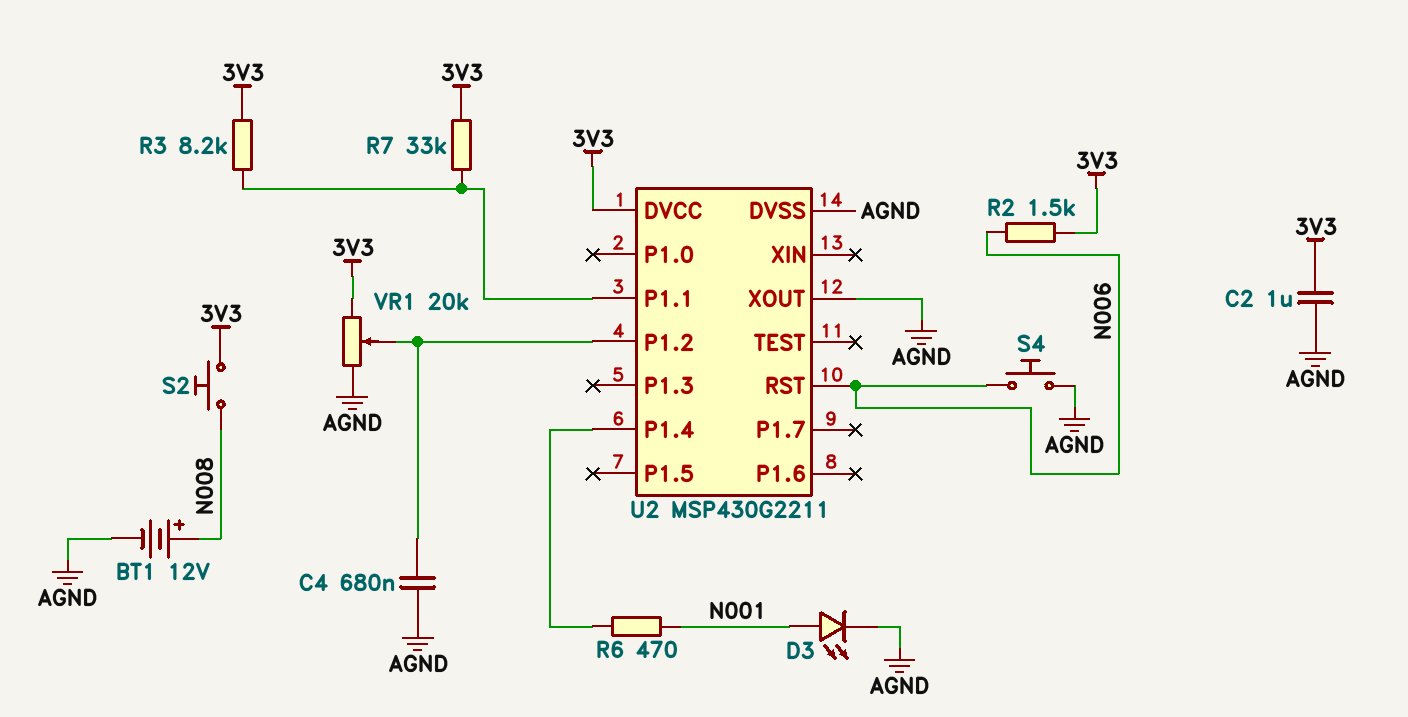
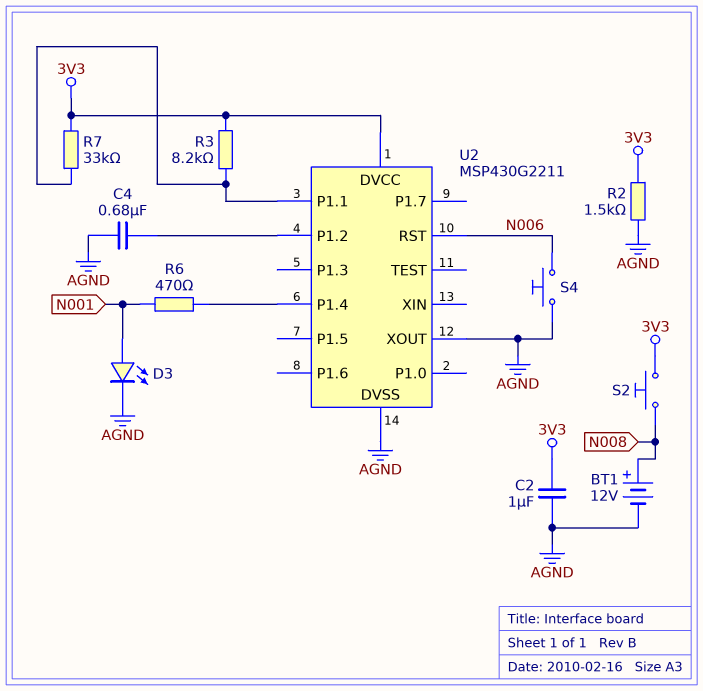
R2: 1.5k (3V3, N006) -> 1.5k (3V3, AGND)
VR1: 20k (3V3, AGND, wiper U2/P1.2) -> none

